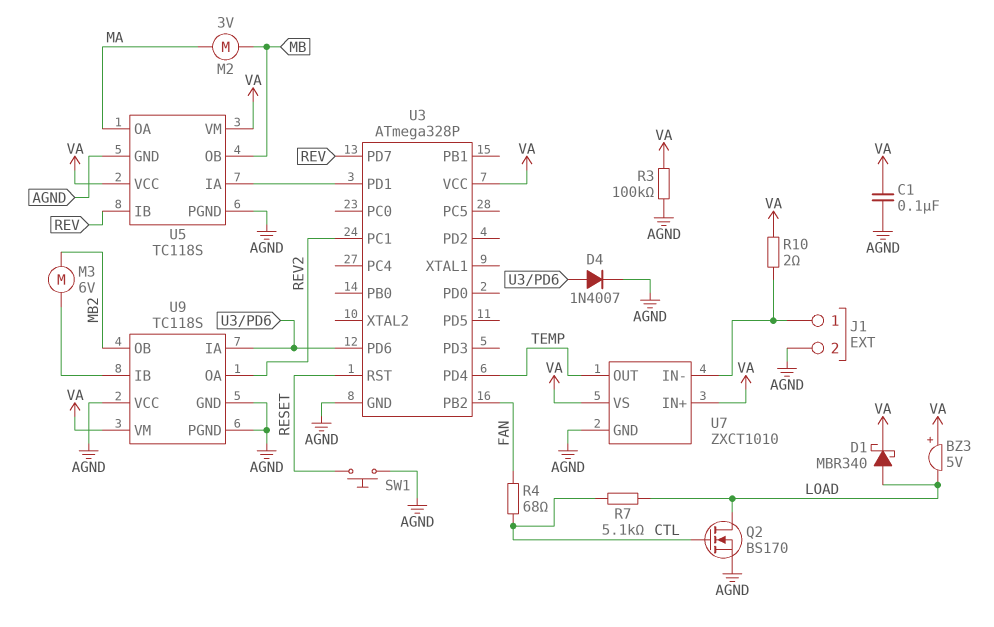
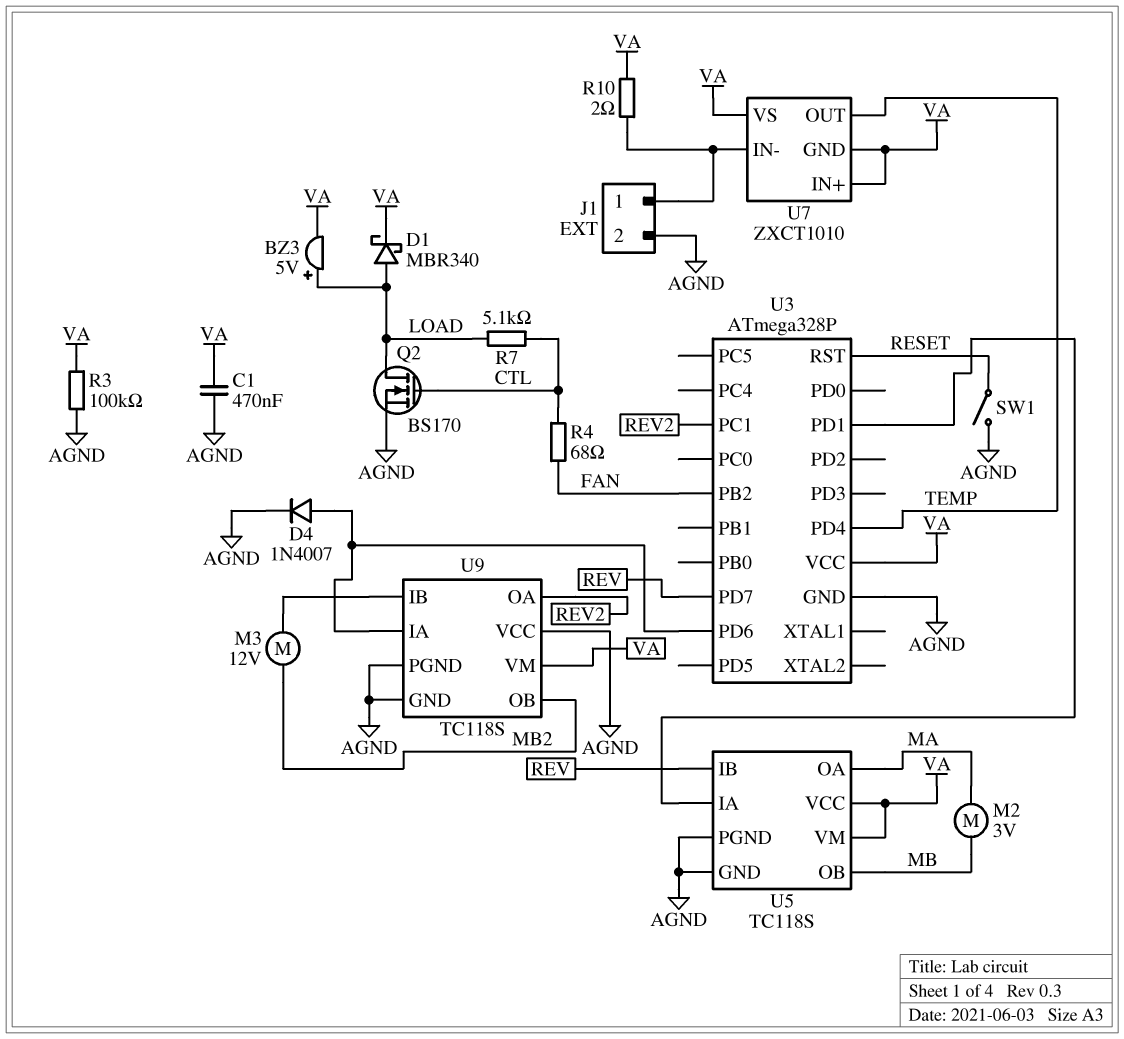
BZ3: buzzer 5V (plus VA, minus LOAD) -> buzzer 5V (plus LOAD, minus VA)
C1: 100nF (AGND, VA) -> 470nF (AGND, VA)
M3: motor 6V (MB2, U9/IB) -> motor 12V (MB2, U9/IB)
SW1: button (AGND, RESET) -> switch (AGND, RESET)
U7 pin GND: AGND -> VA

